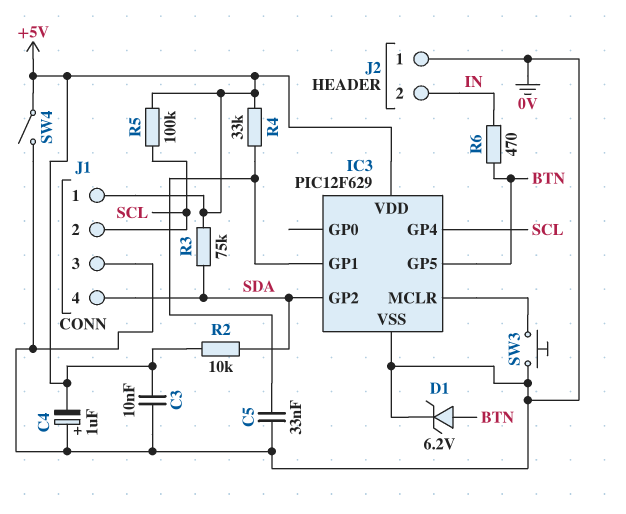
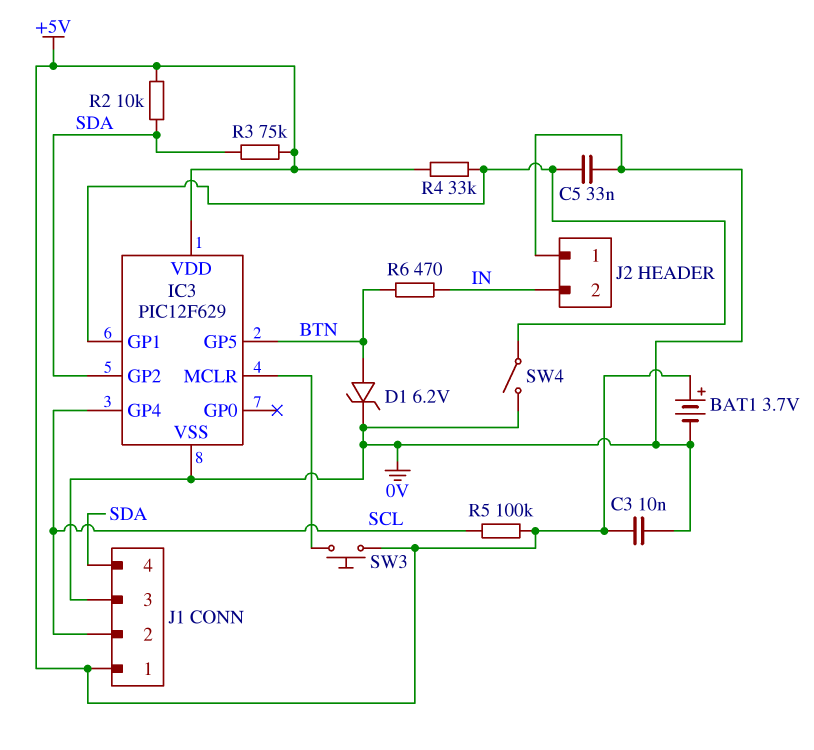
BAT1: none -> 3.7V (plus +5V, minus 0V)
C4: 1uF (plus 0V, minus +5V) -> none
SW3: button (0V, IC3/MCLR) -> button (+5V, IC3/MCLR)
SW4: switch (+5V, 0V) -> switch (0V, IC3/GP1)

